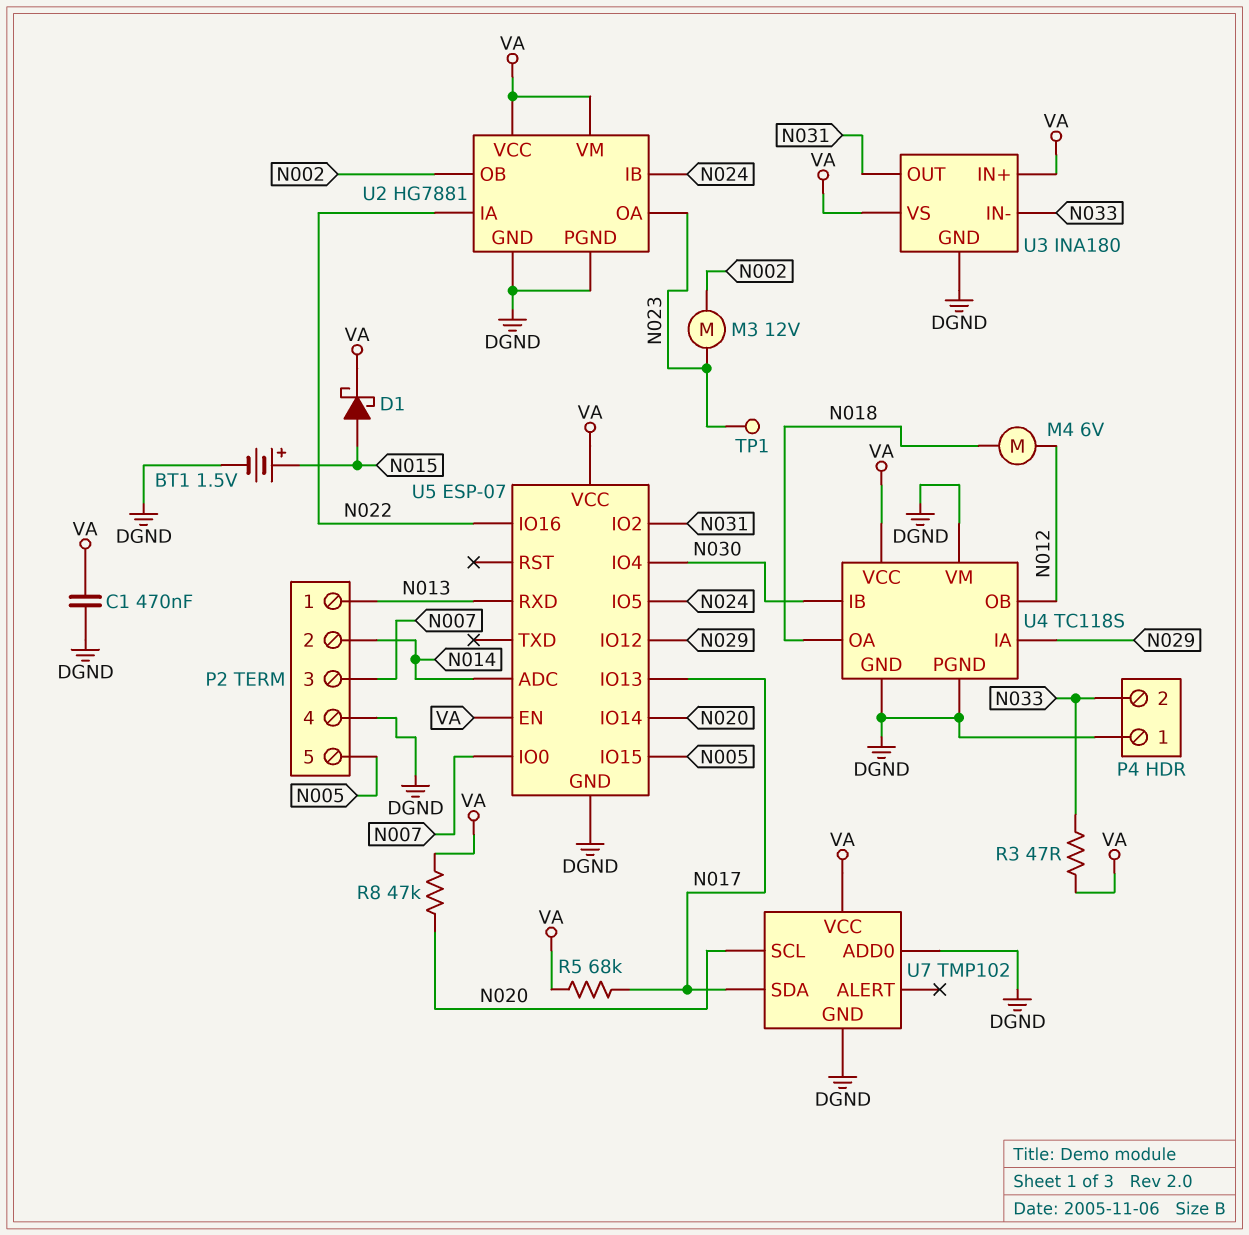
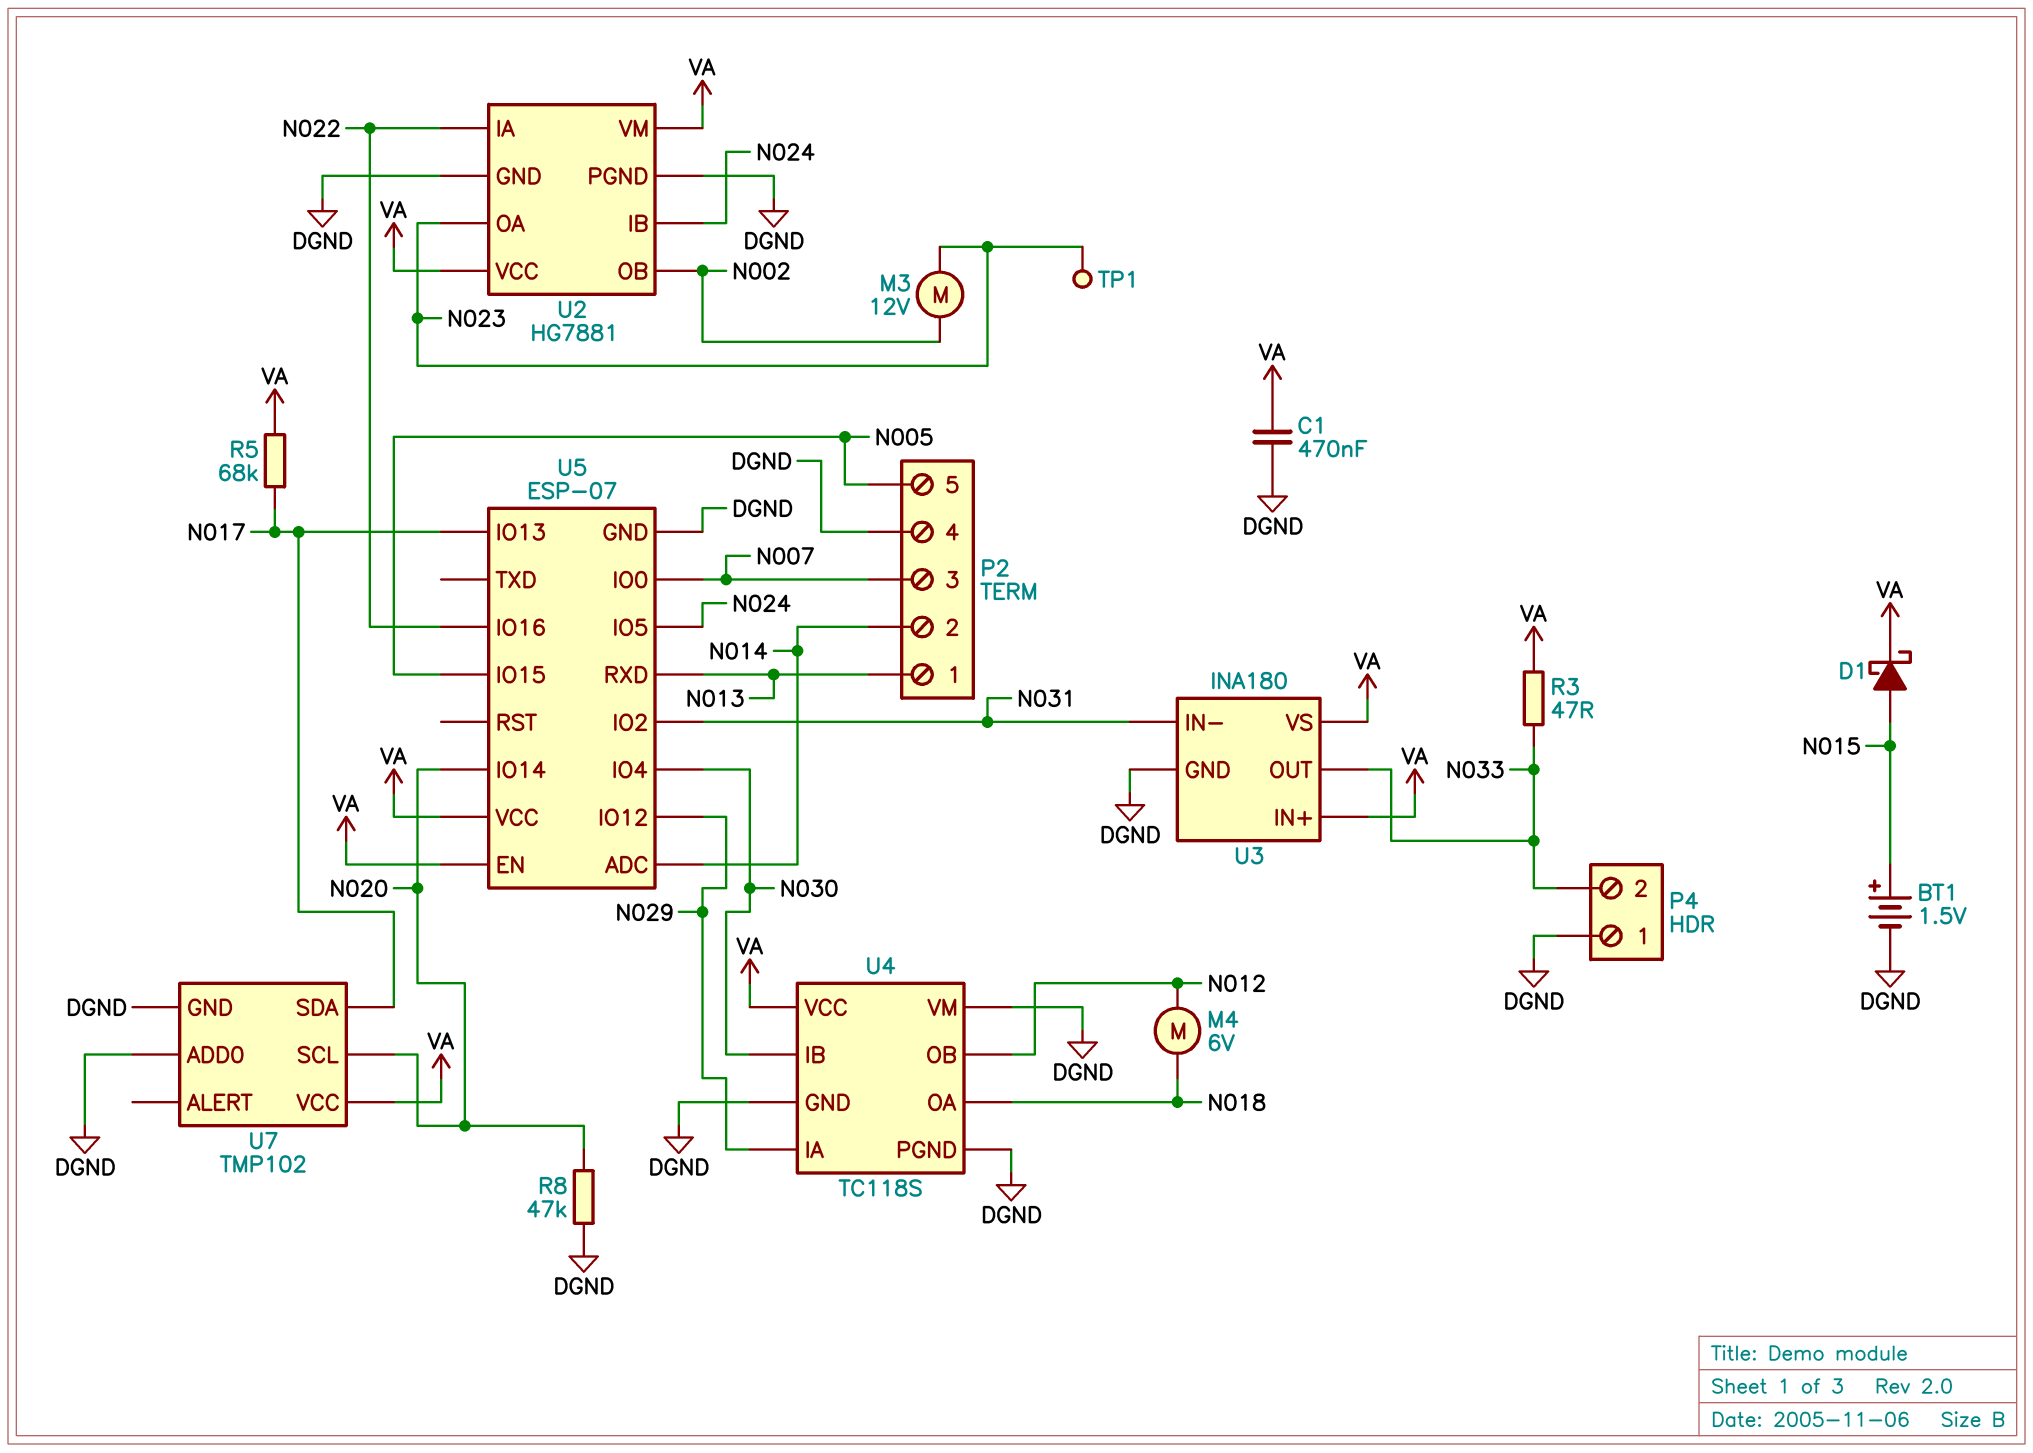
R8: 47k (N020, VA) -> 47k (DGND, N020)
U3 pin IN-: N033 -> N031
U3 pin OUT: N031 -> N033

